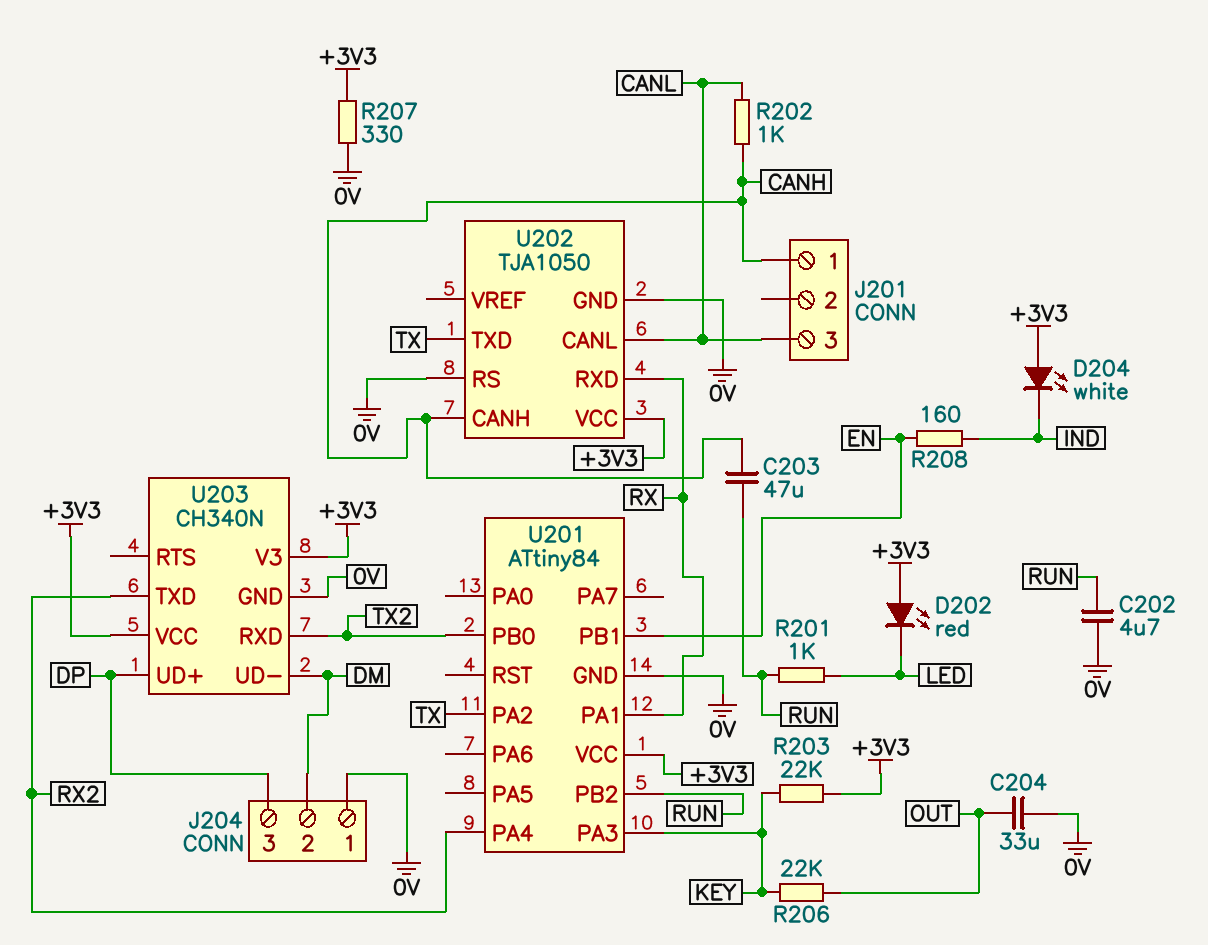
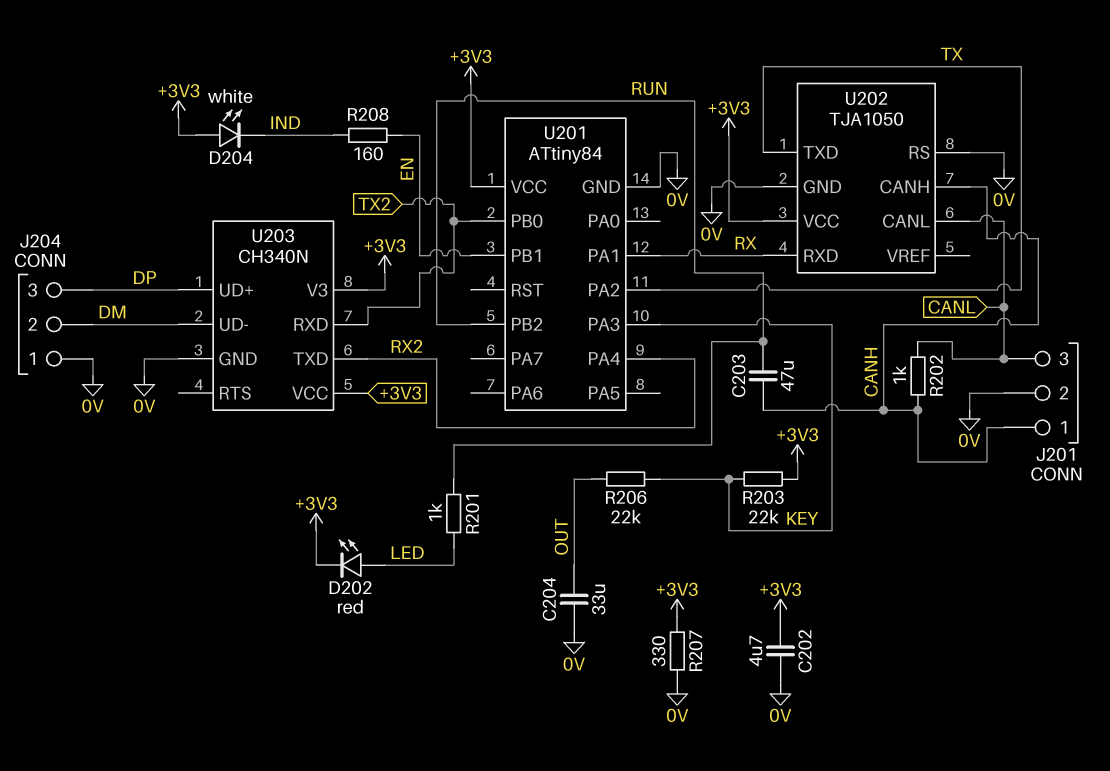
C202: 4.7uF (0V, RUN) -> 4.7uF (+3V3, 0V)
D202: LED red (A +3V3, K LED) -> LED red (A LED, K +3V3)
J201 pin 2: none -> 0V

